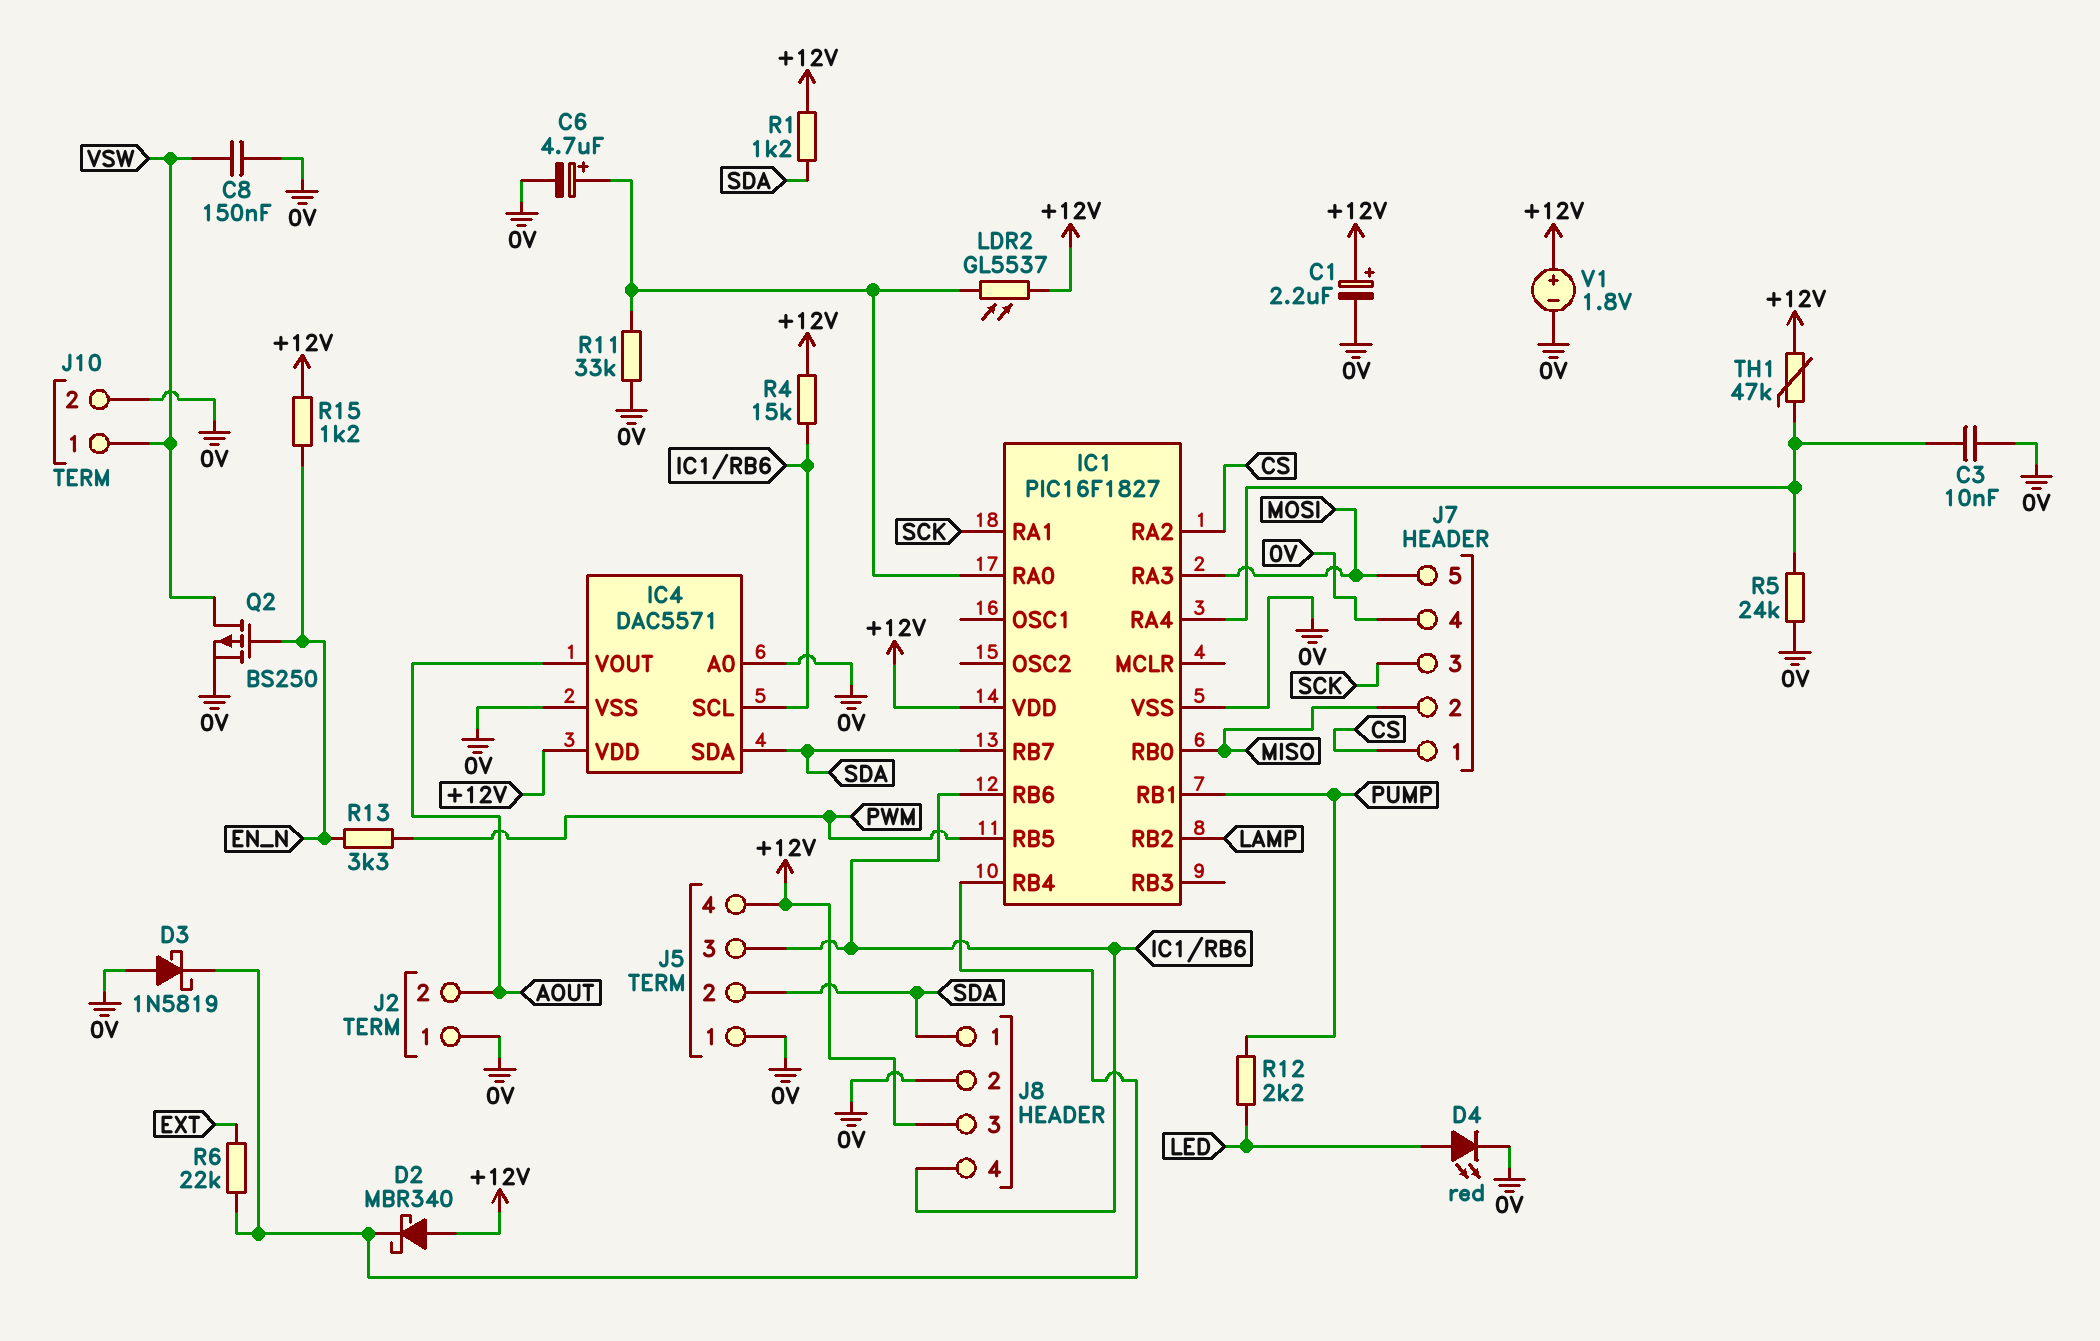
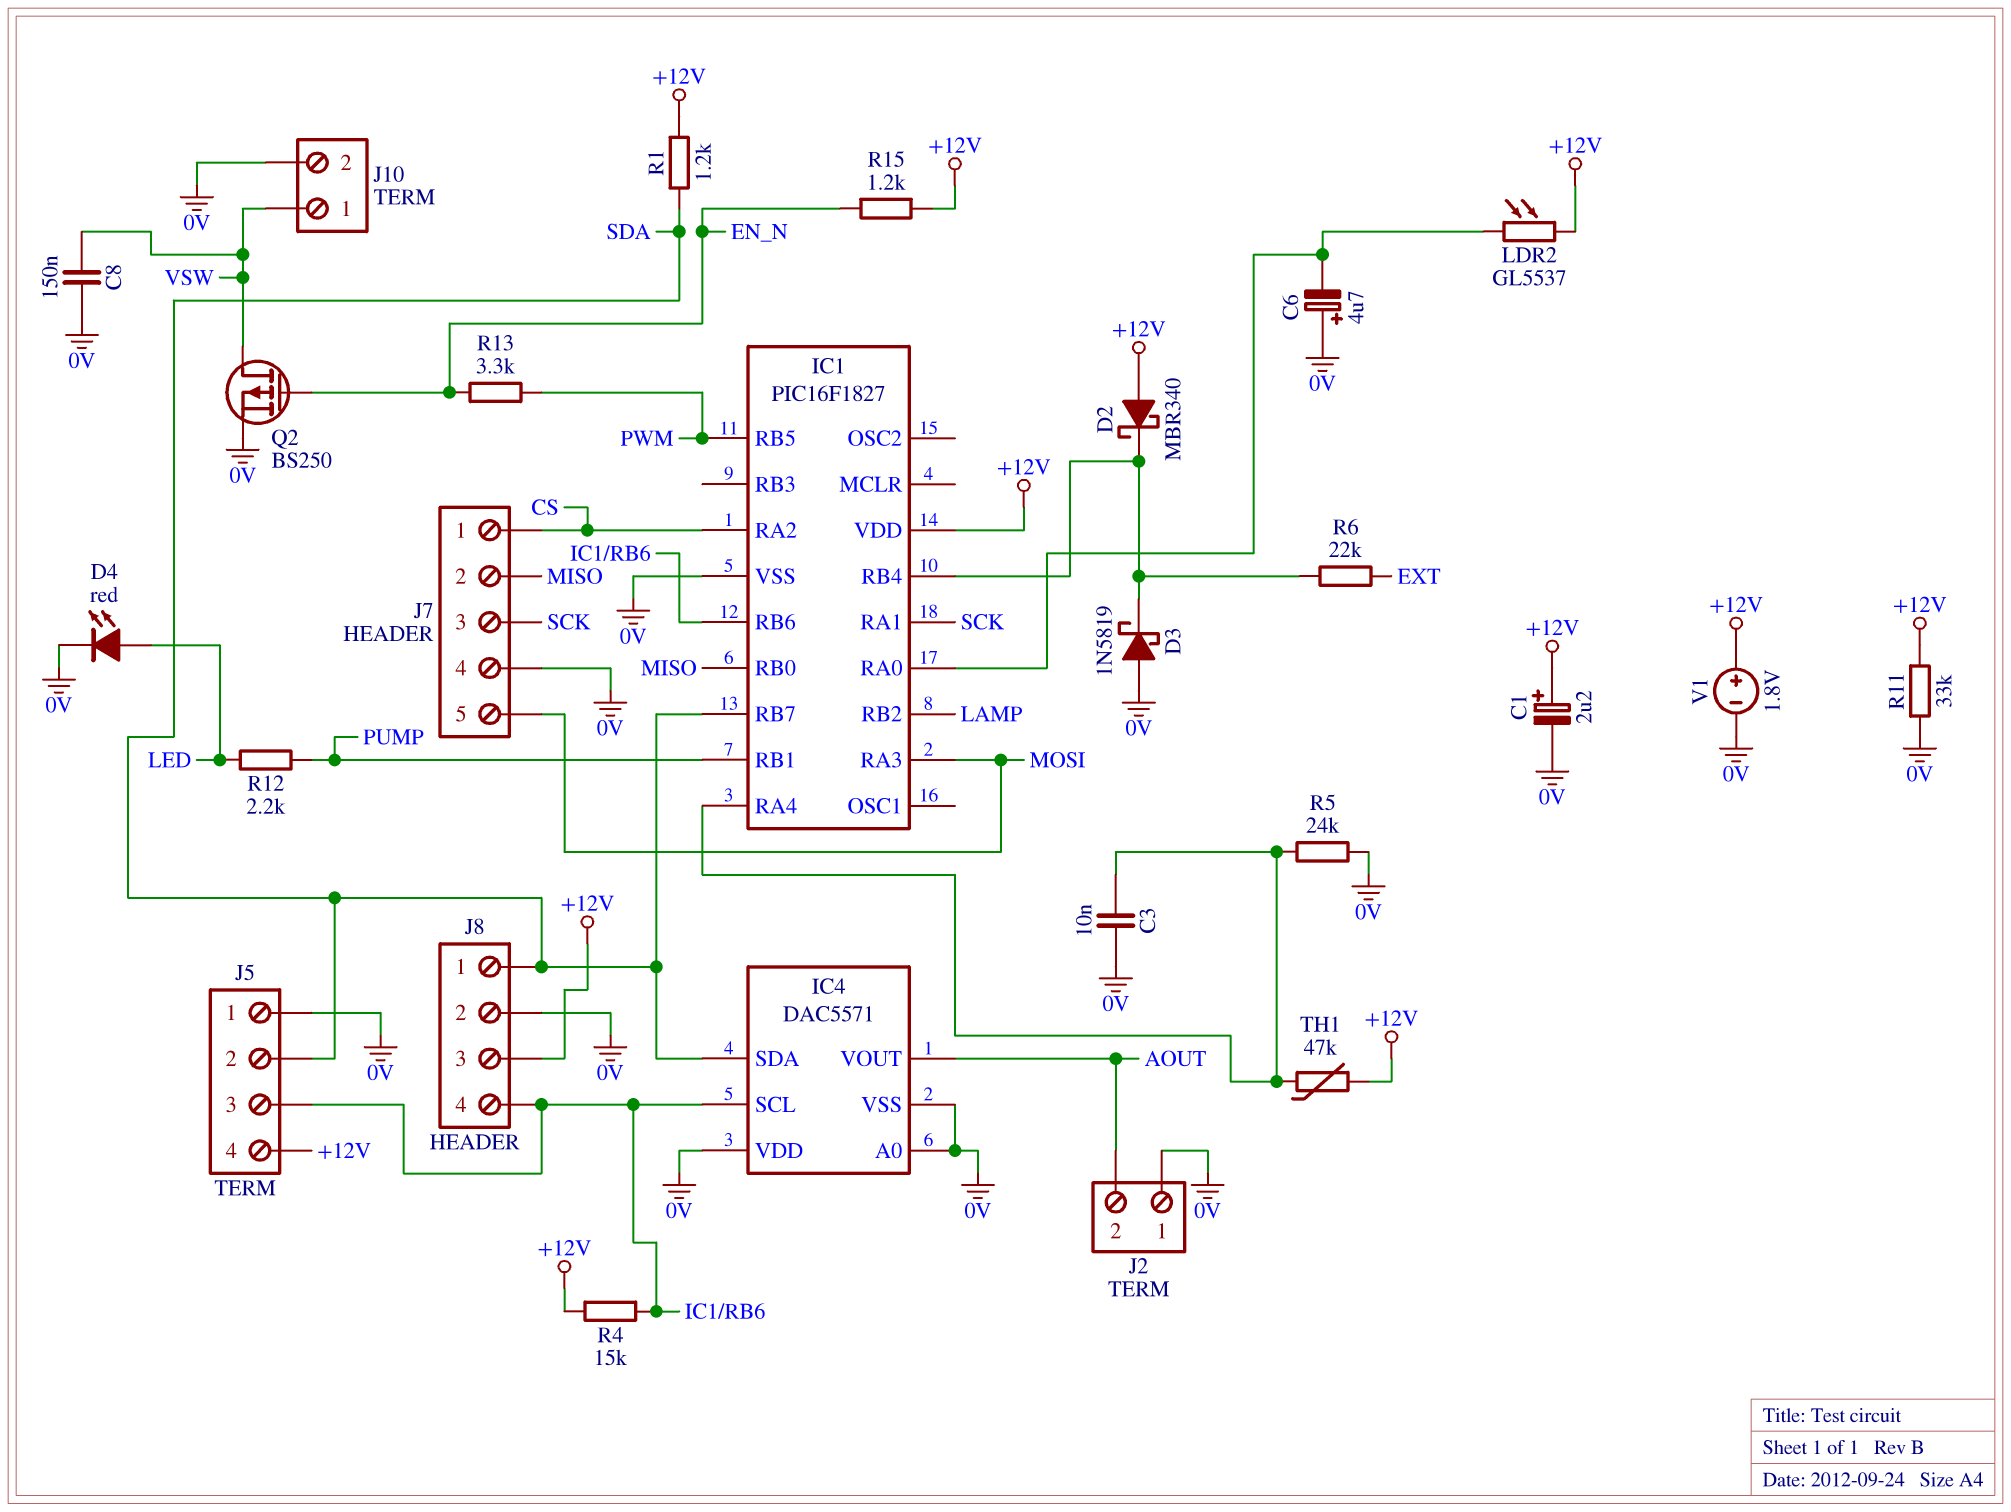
C6: 4.7uF (plus IC1/RA0, minus 0V) -> 4.7uF (plus 0V, minus IC1/RA0)
IC4 pin VDD: +12V -> 0V
R11: 33k (0V, IC1/RA0) -> 33k (+12V, 0V)

